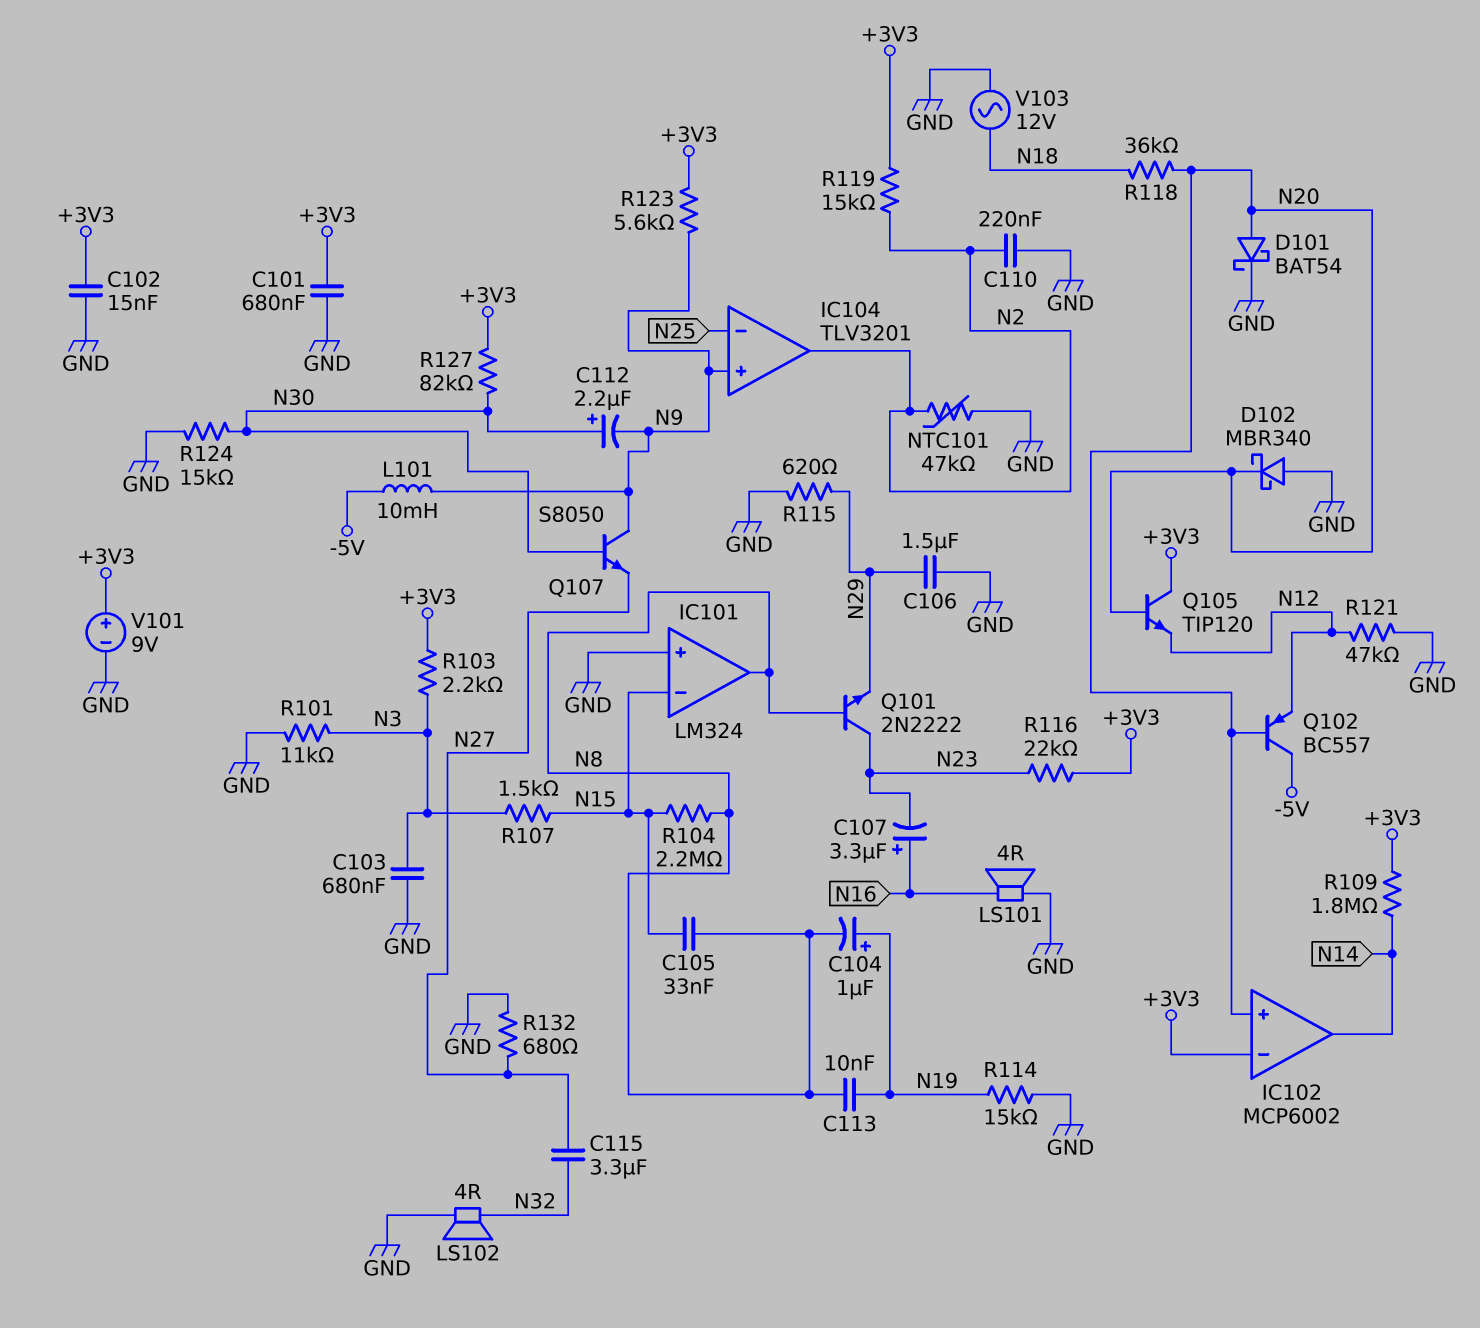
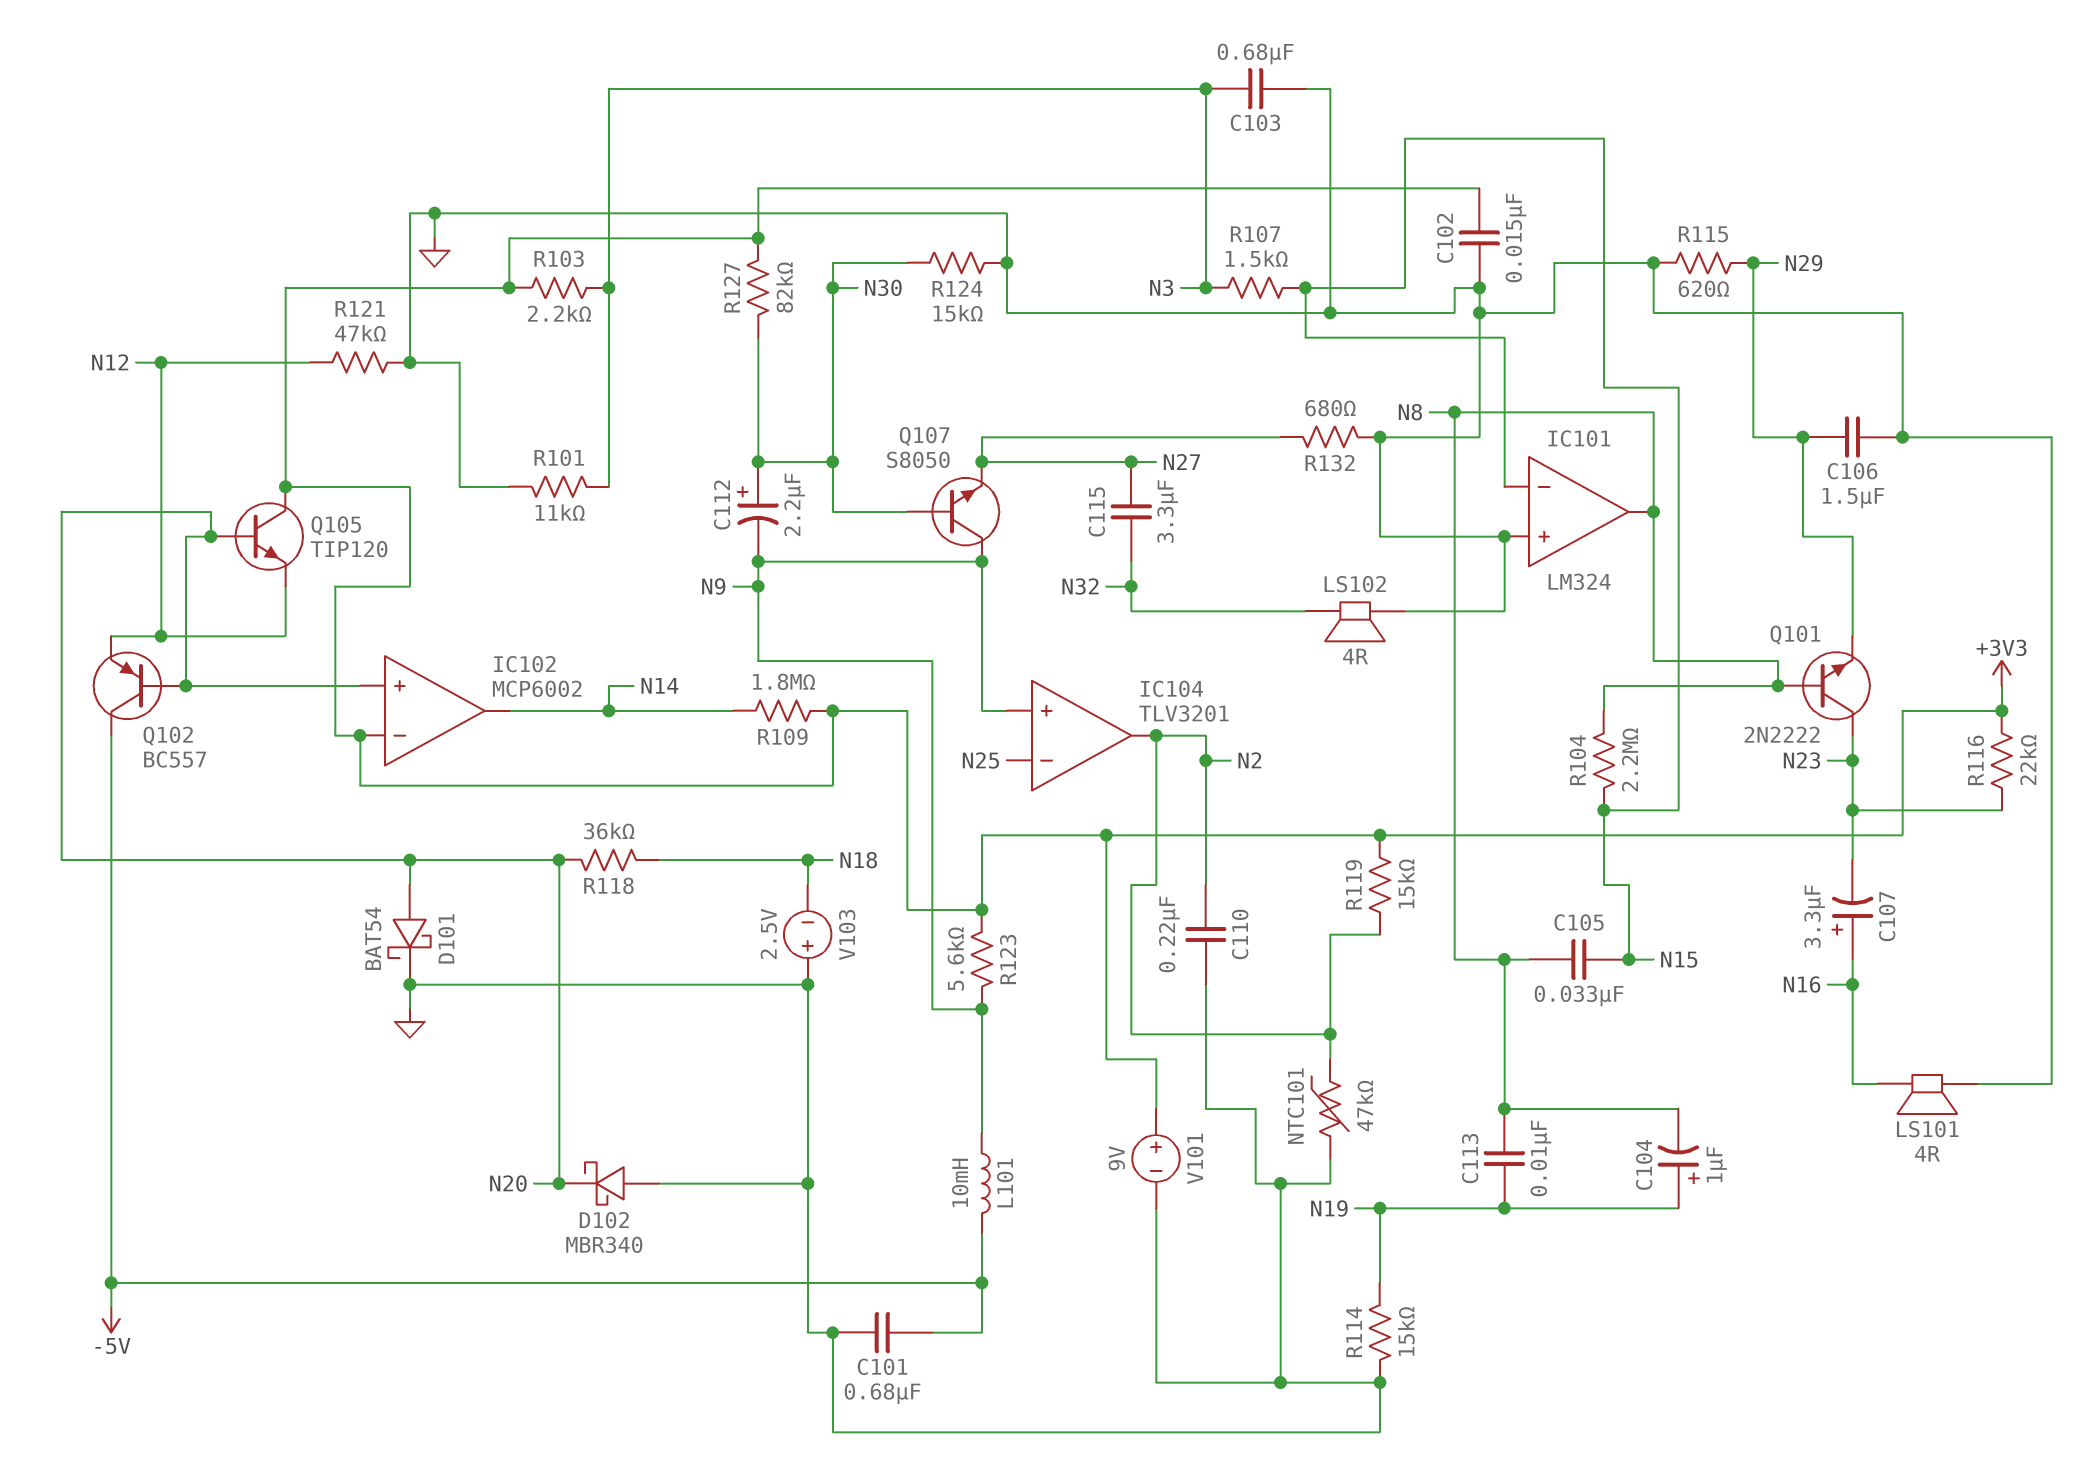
C101: 680nF (+3V3, GND) -> 680nF (-5V, GND)
V103: AC 12V (GND, N18) -> 2.5V (plus GND, minus N18)

